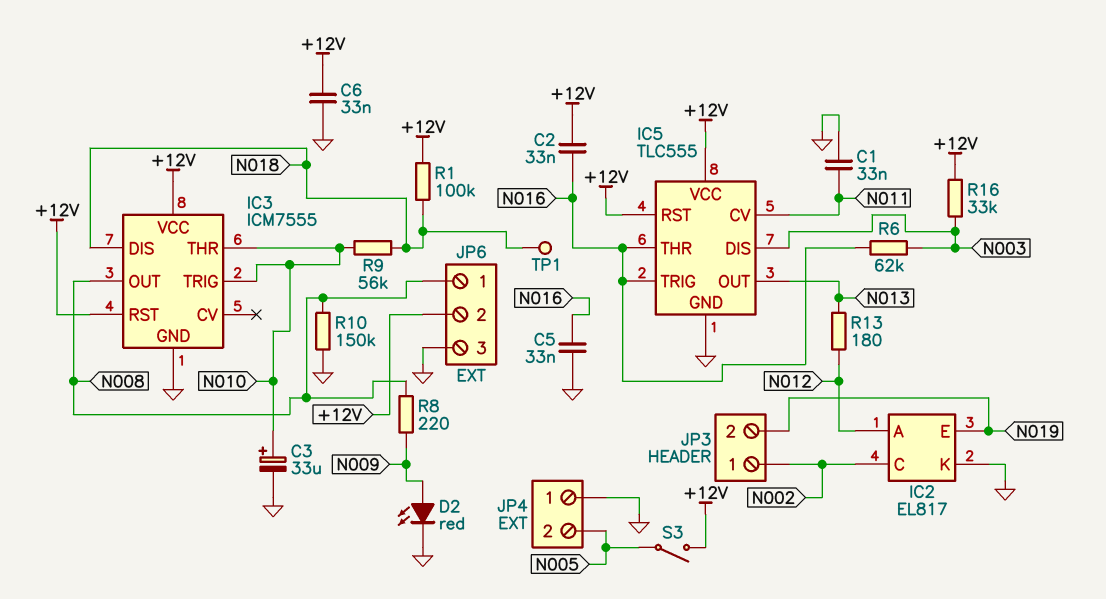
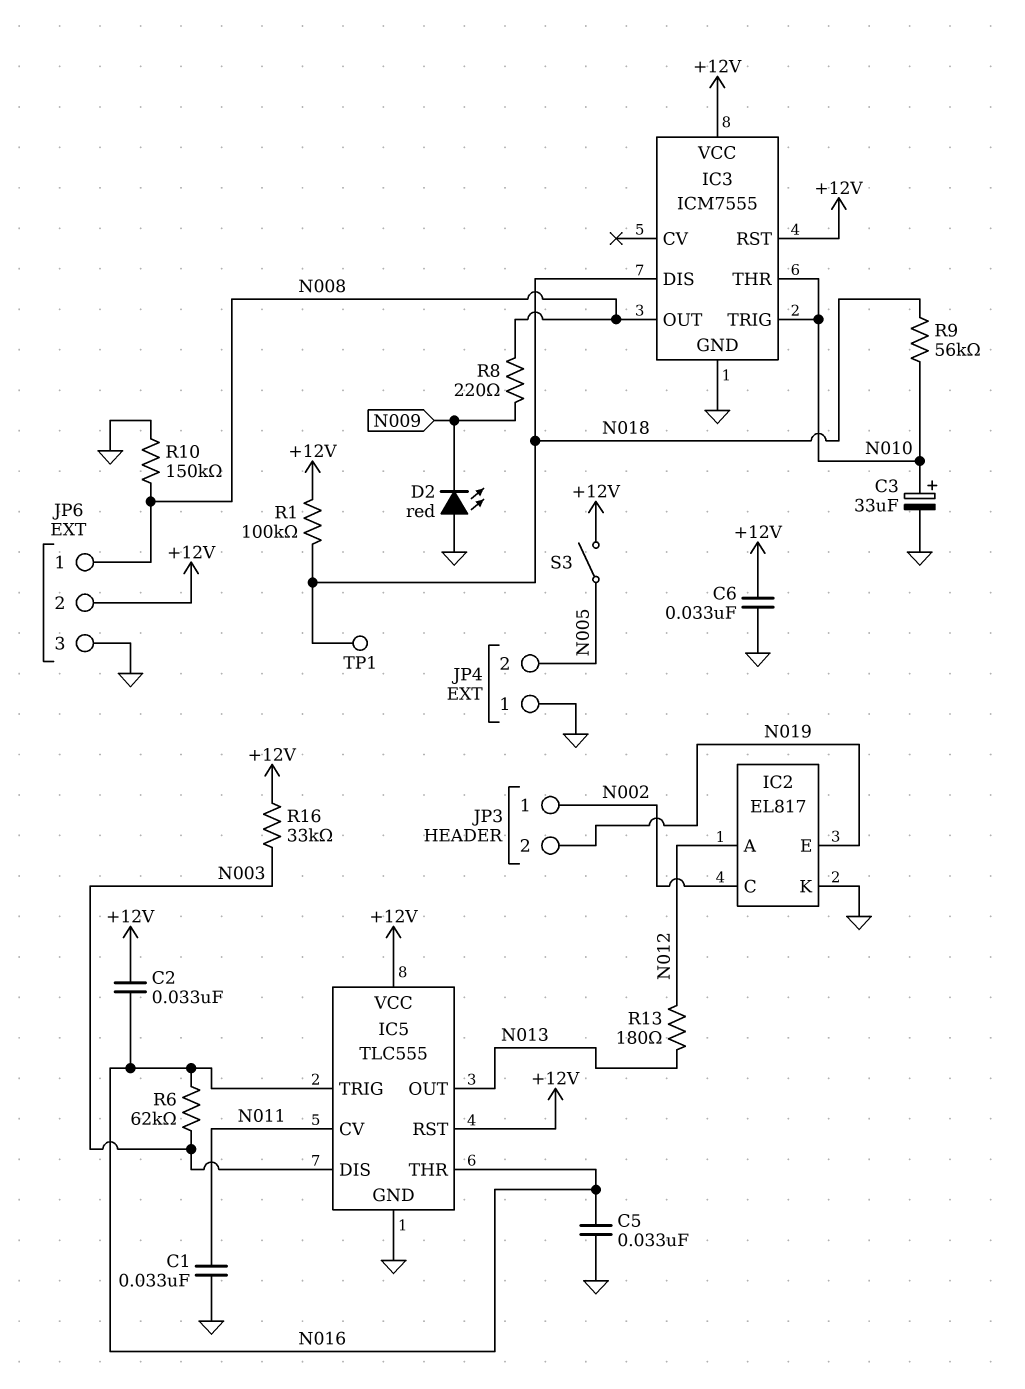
D2: LED red (A N009, K GND) -> LED red (A GND, K N009)

